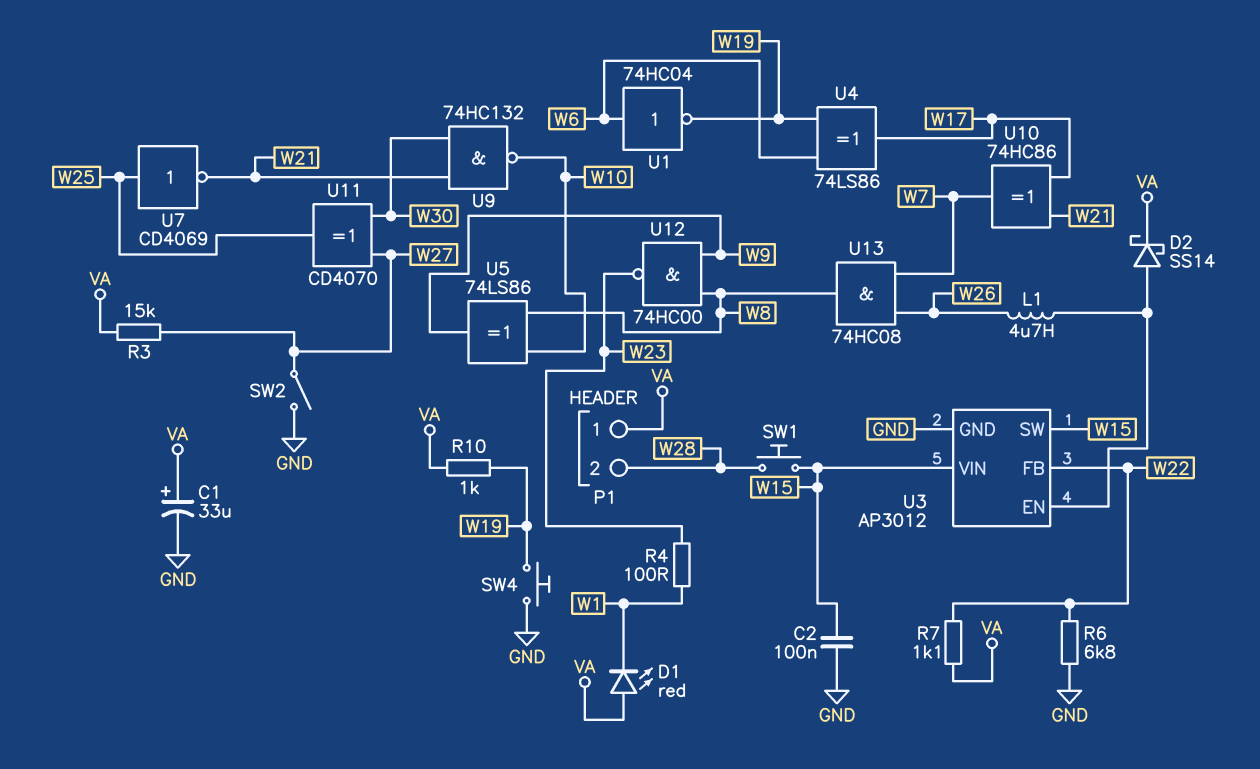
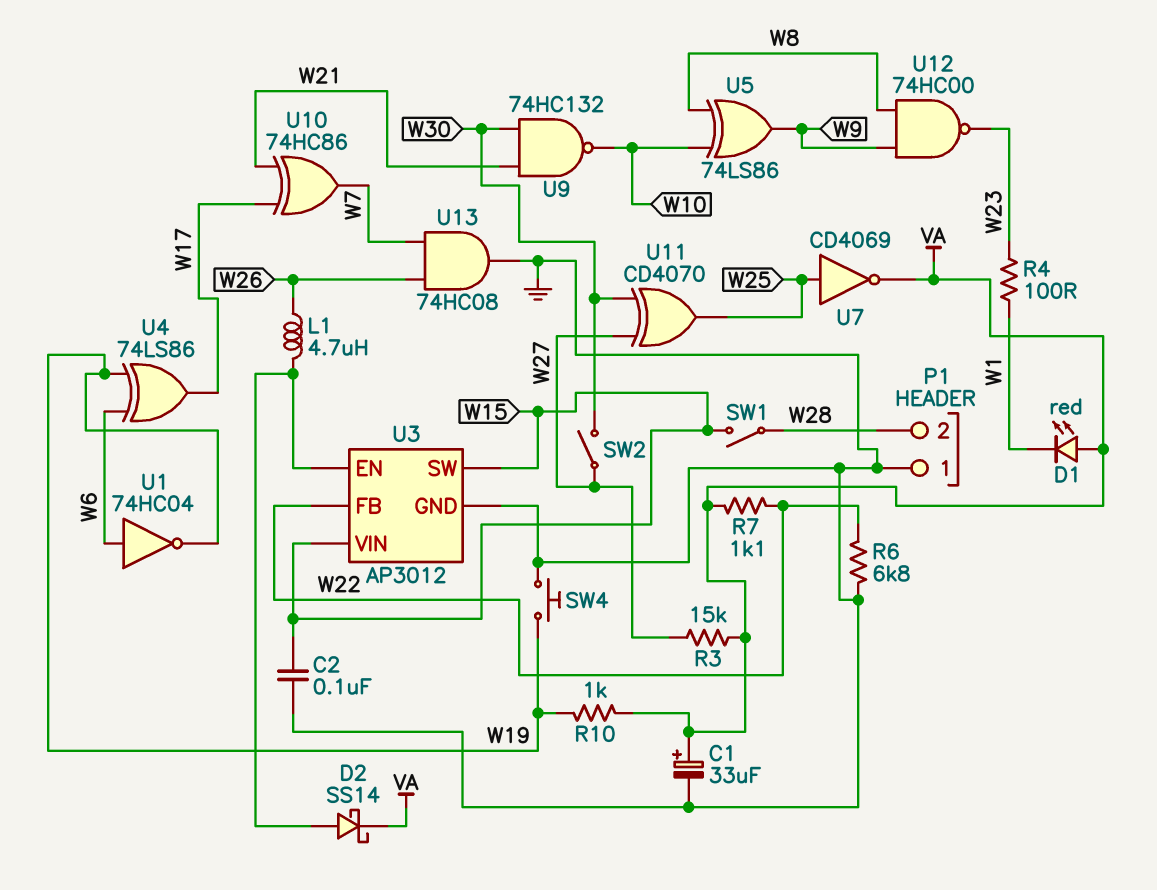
P1 pin 1: VA -> GND
SW1: button (W15, W28) -> switch (W15, W28)
SW2: switch (GND, W27) -> switch (W27, W30)
U7: NOT CD4069 (in W25, out W21) -> NOT CD4069 (in W25, out VA)
U13: AND 74HC08 (in W7, in W26, out W8) -> AND 74HC08 (in W7, in W26, out GND)

